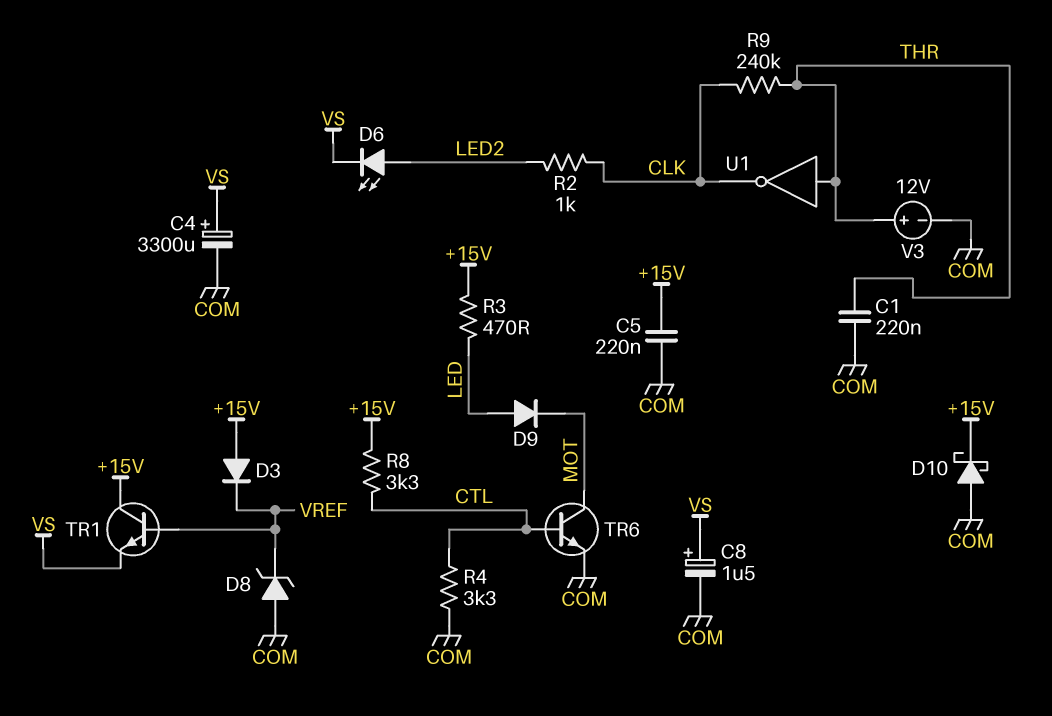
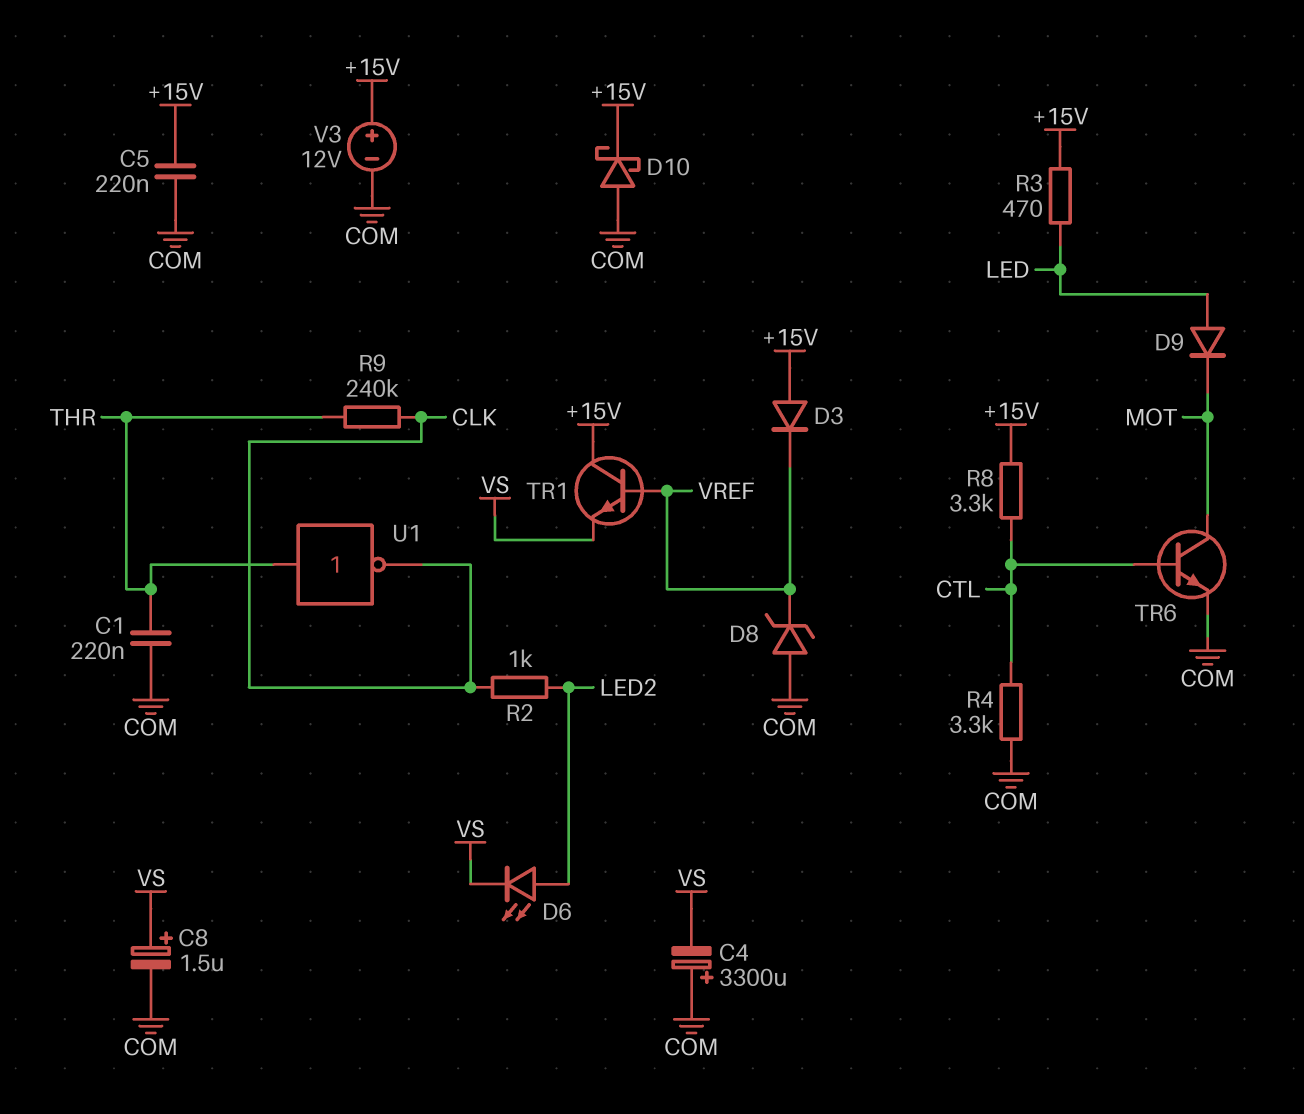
C4: 3300uF (plus VS, minus COM) -> 3300uF (plus COM, minus VS)
V3: 12V (plus THR, minus COM) -> 12V (plus +15V, minus COM)

